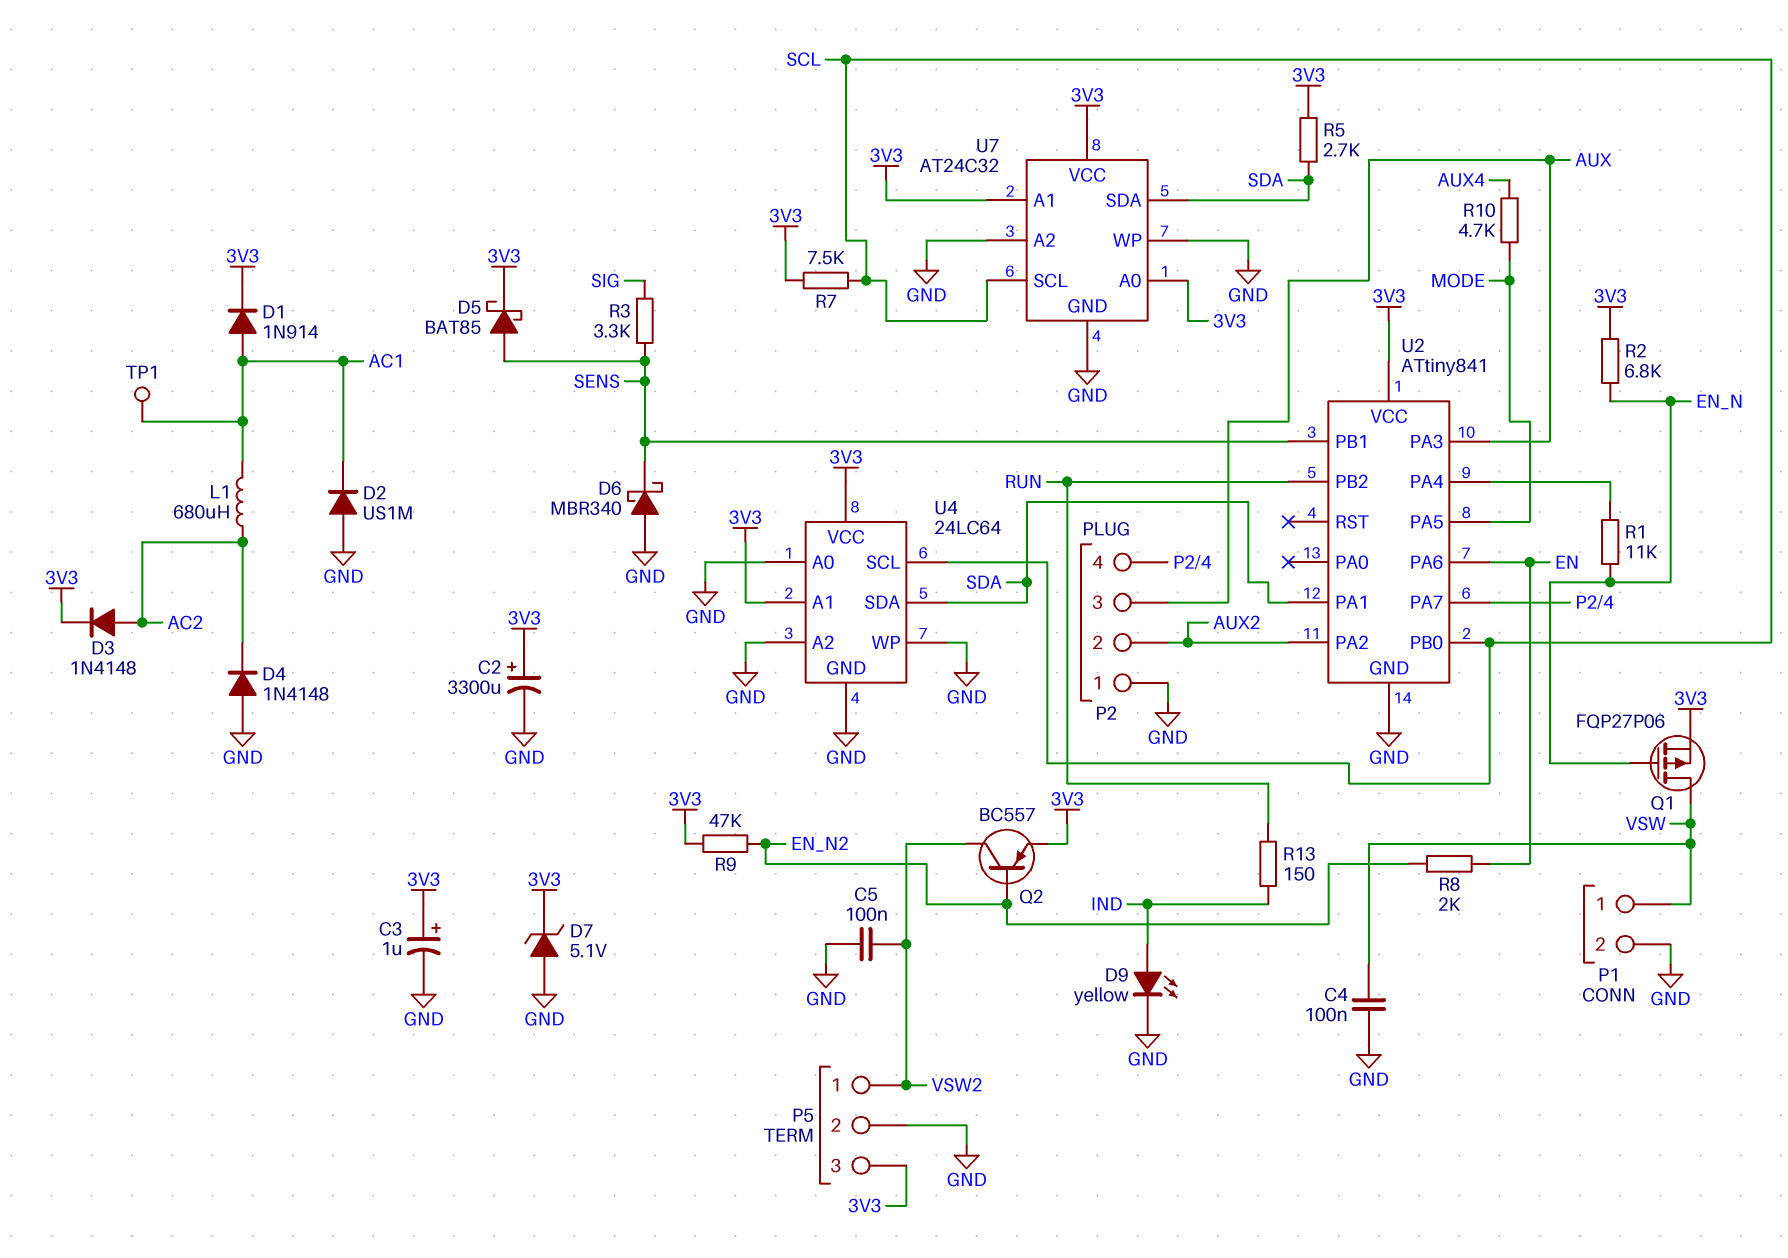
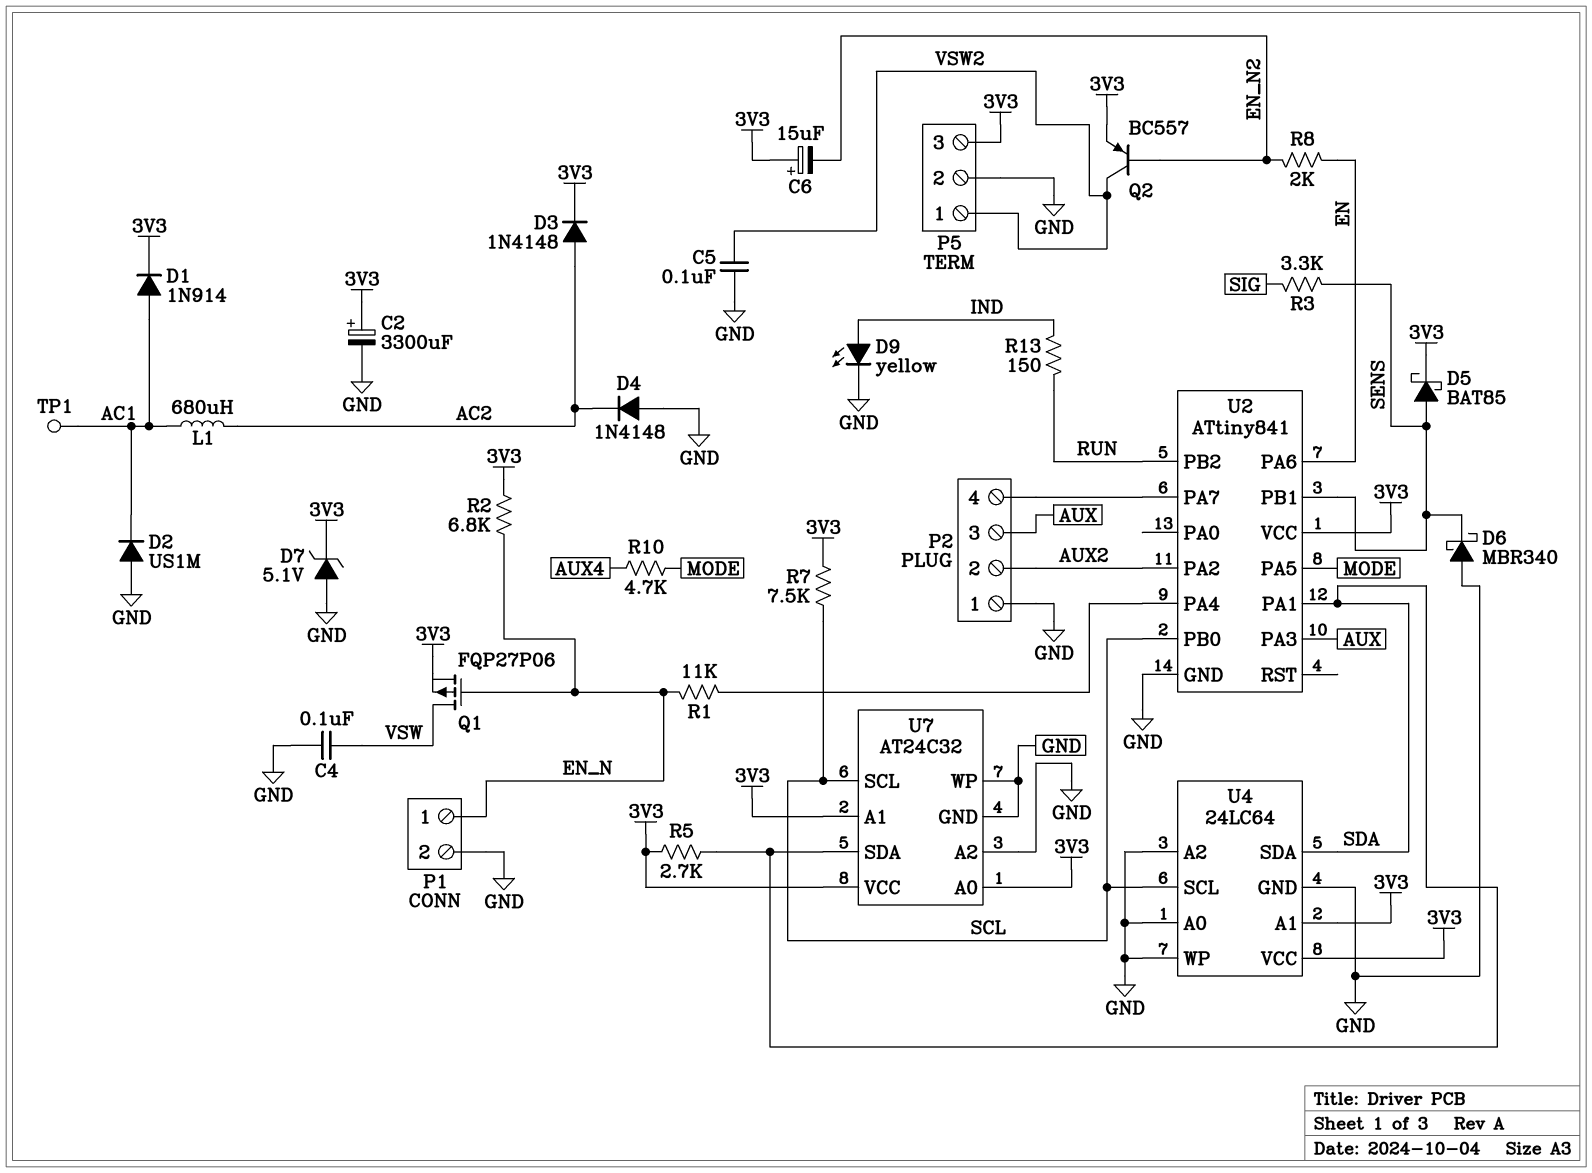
C3: 1uF (plus 3V3, minus GND) -> none
C6: none -> 15uF (plus 3V3, minus EN_N2)
P1 pin 1: VSW -> EN_N
R9: 47k (3V3, EN_N2) -> none

